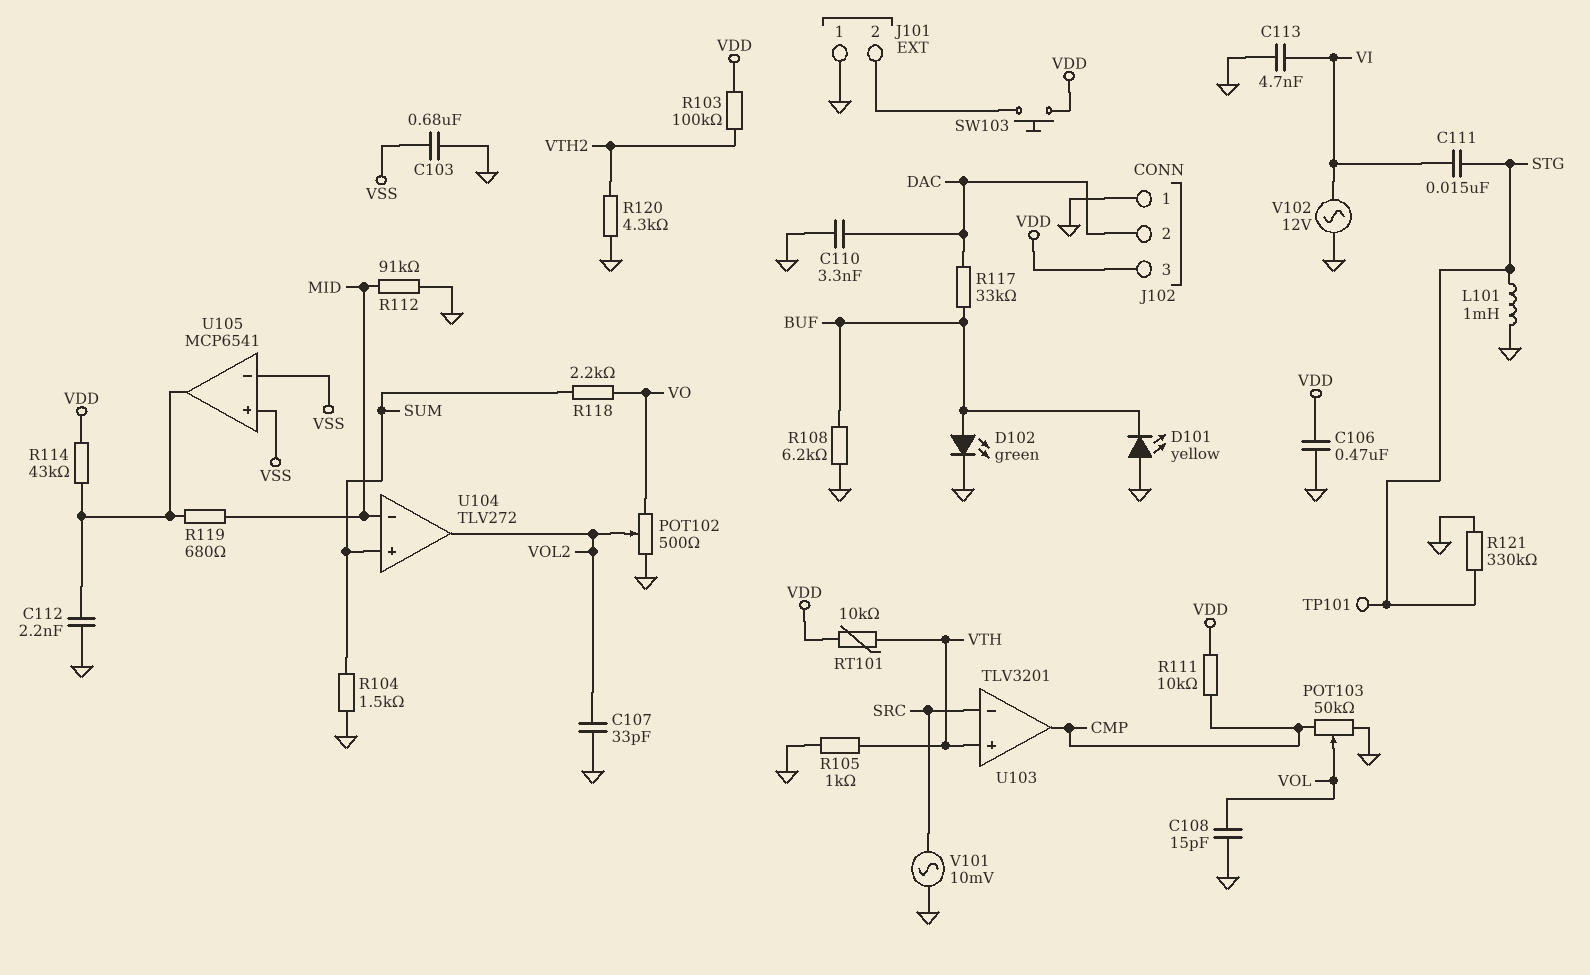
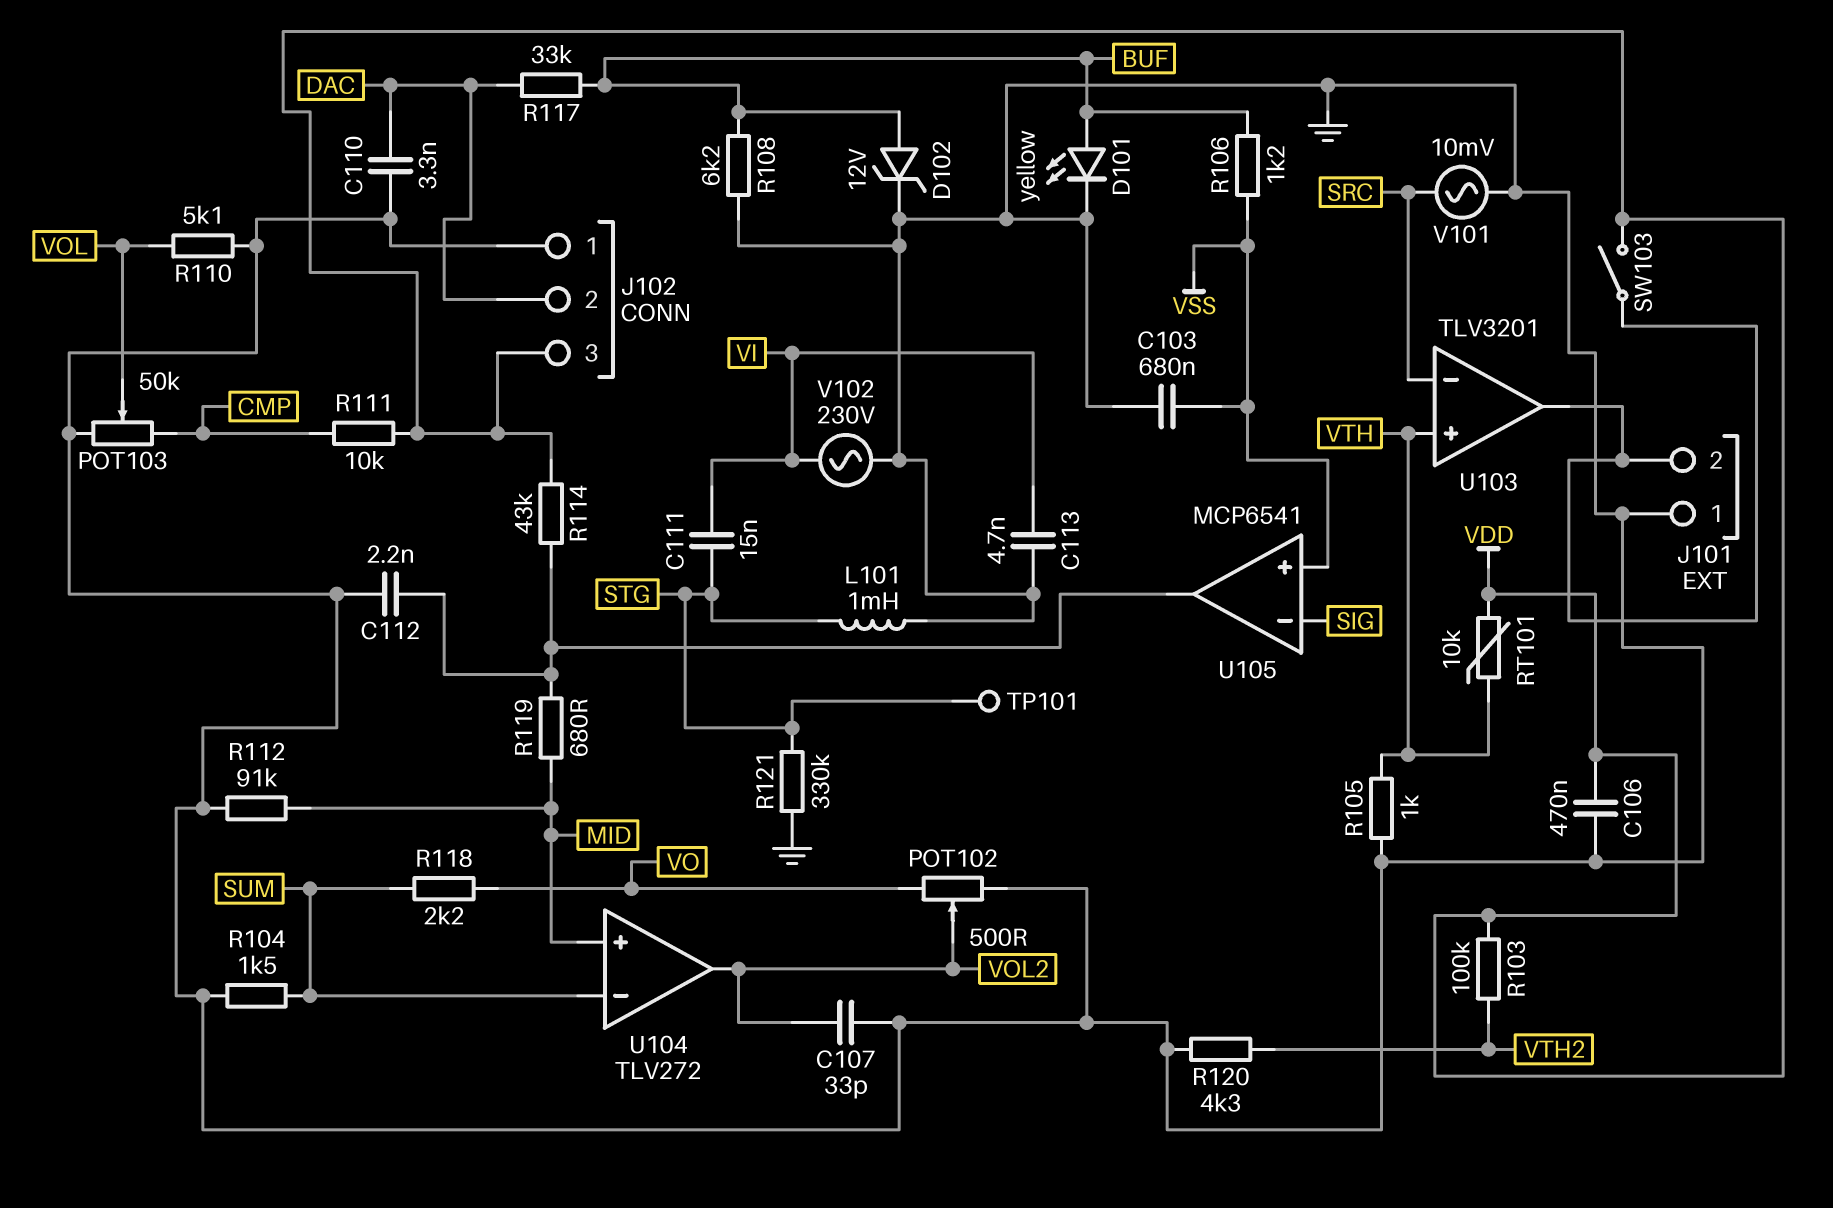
C108: 15pF (GND, VOL) -> none
D101: LED yellow (A GND, K BUF) -> LED yellow (A BUF, K GND)
D102: LED green (A BUF, K GND) -> zener 12V (A BUF, K GND)
R106: none -> 1.2k (BUF, VSS)
R110: none -> 5.1k (GND, VOL)
SW103: button (J101/2, VDD) -> switch (J101/2, VDD)
U103 pin out: CMP -> J101/2
U104 pin in+: SUM -> MID
U104 pin in-: MID -> SUM
U105 pin in-: VSS -> SIG
V102: AC 12V (GND, VI) -> AC 230V (GND, VI)

